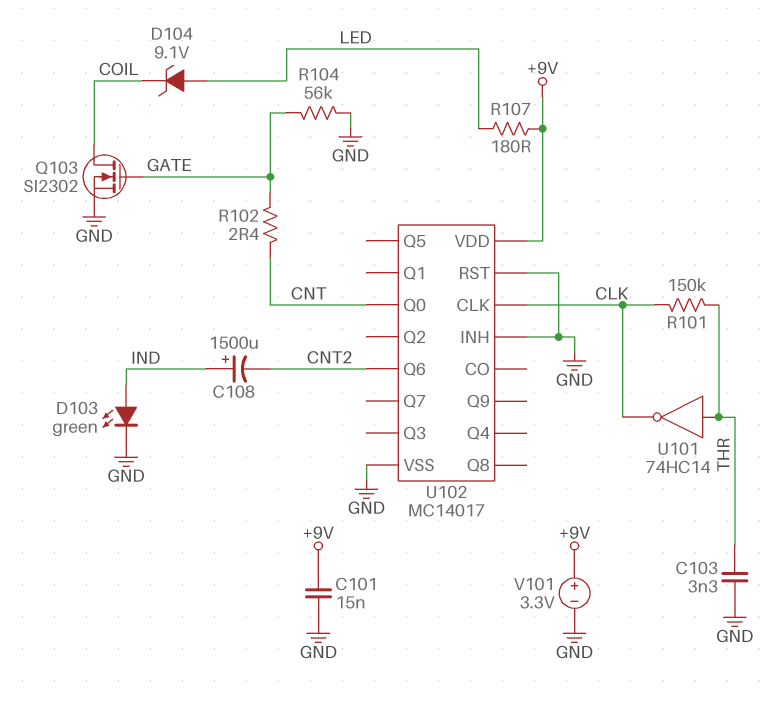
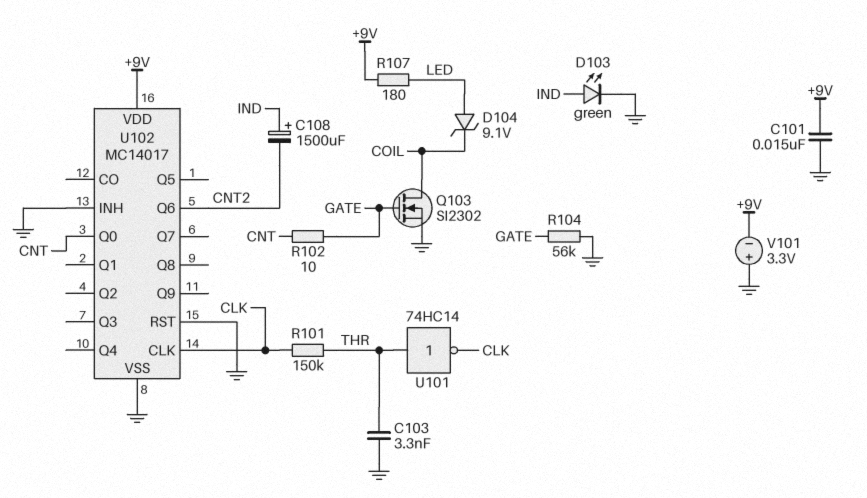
R102: 2.4 (CNT, GATE) -> 10 (CNT, GATE)
V101: 3.3V (plus +9V, minus GND) -> 3.3V (plus GND, minus +9V)

